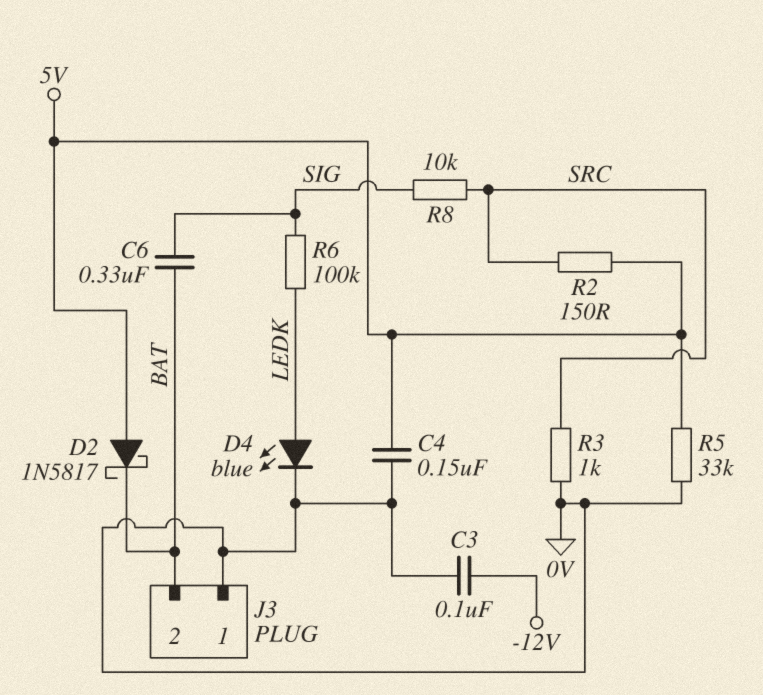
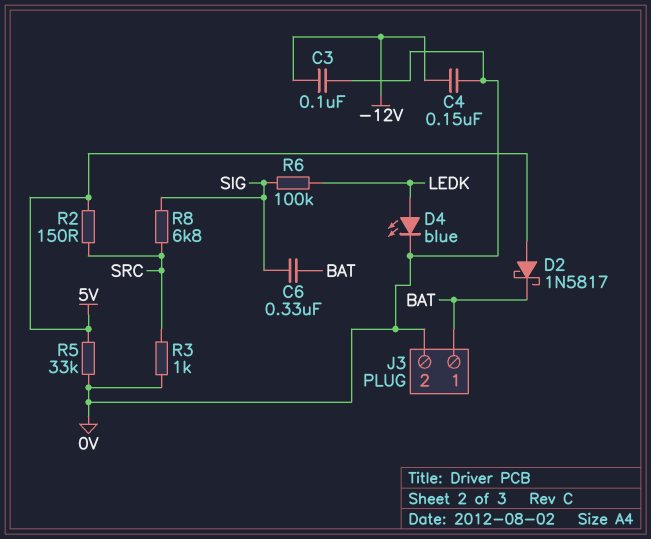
C4: 150nF (0V, 5V) -> 150nF (-12V, 0V)
J3 pin 1: 0V -> BAT
J3 pin 2: BAT -> 0V
R8: 10k (SIG, SRC) -> 6.8k (SIG, SRC)

